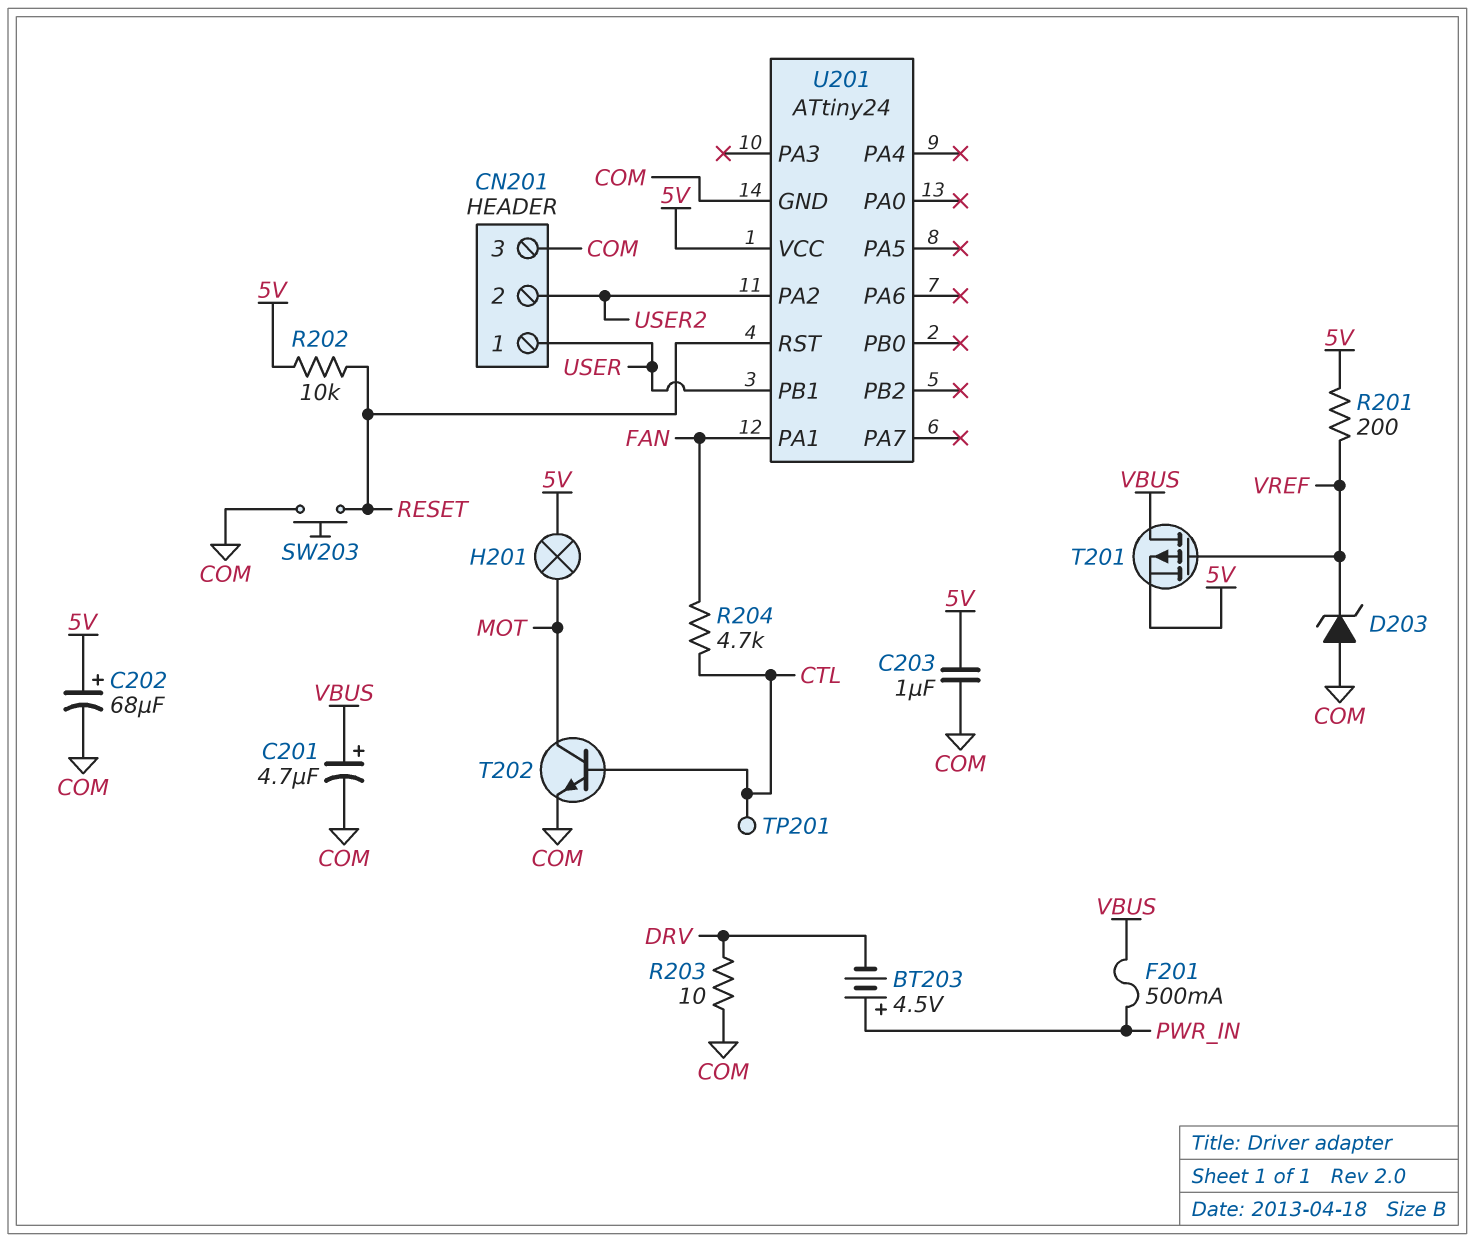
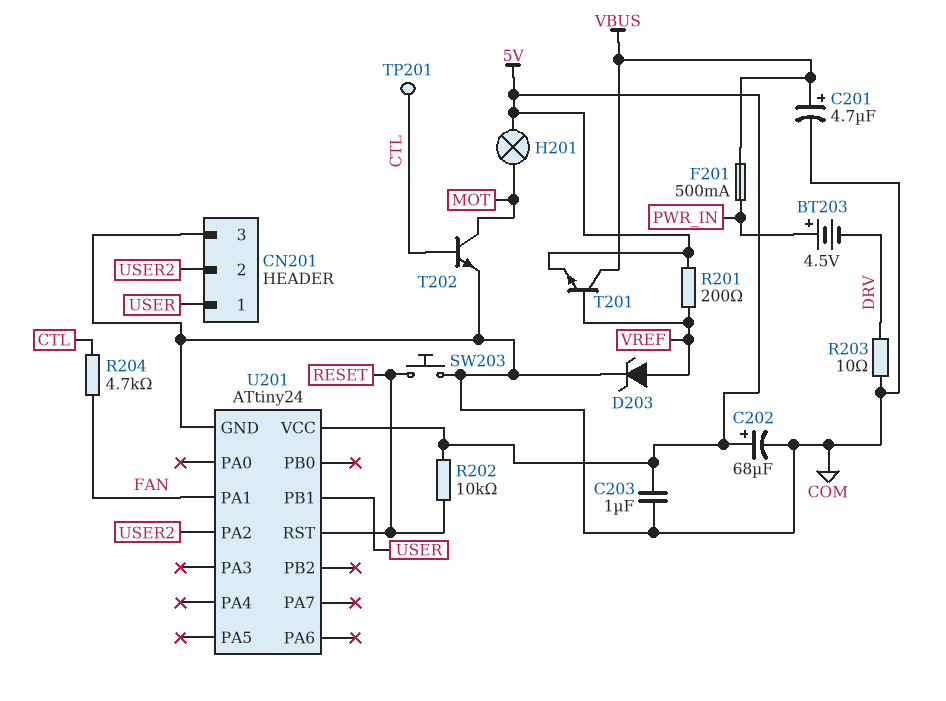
D203: zener (A COM, K VREF) -> zener (A VREF, K COM)
T201: PMOS (G VREF, D VBUS, S 5V) -> NPN (B VREF, C VBUS, E 5V)

